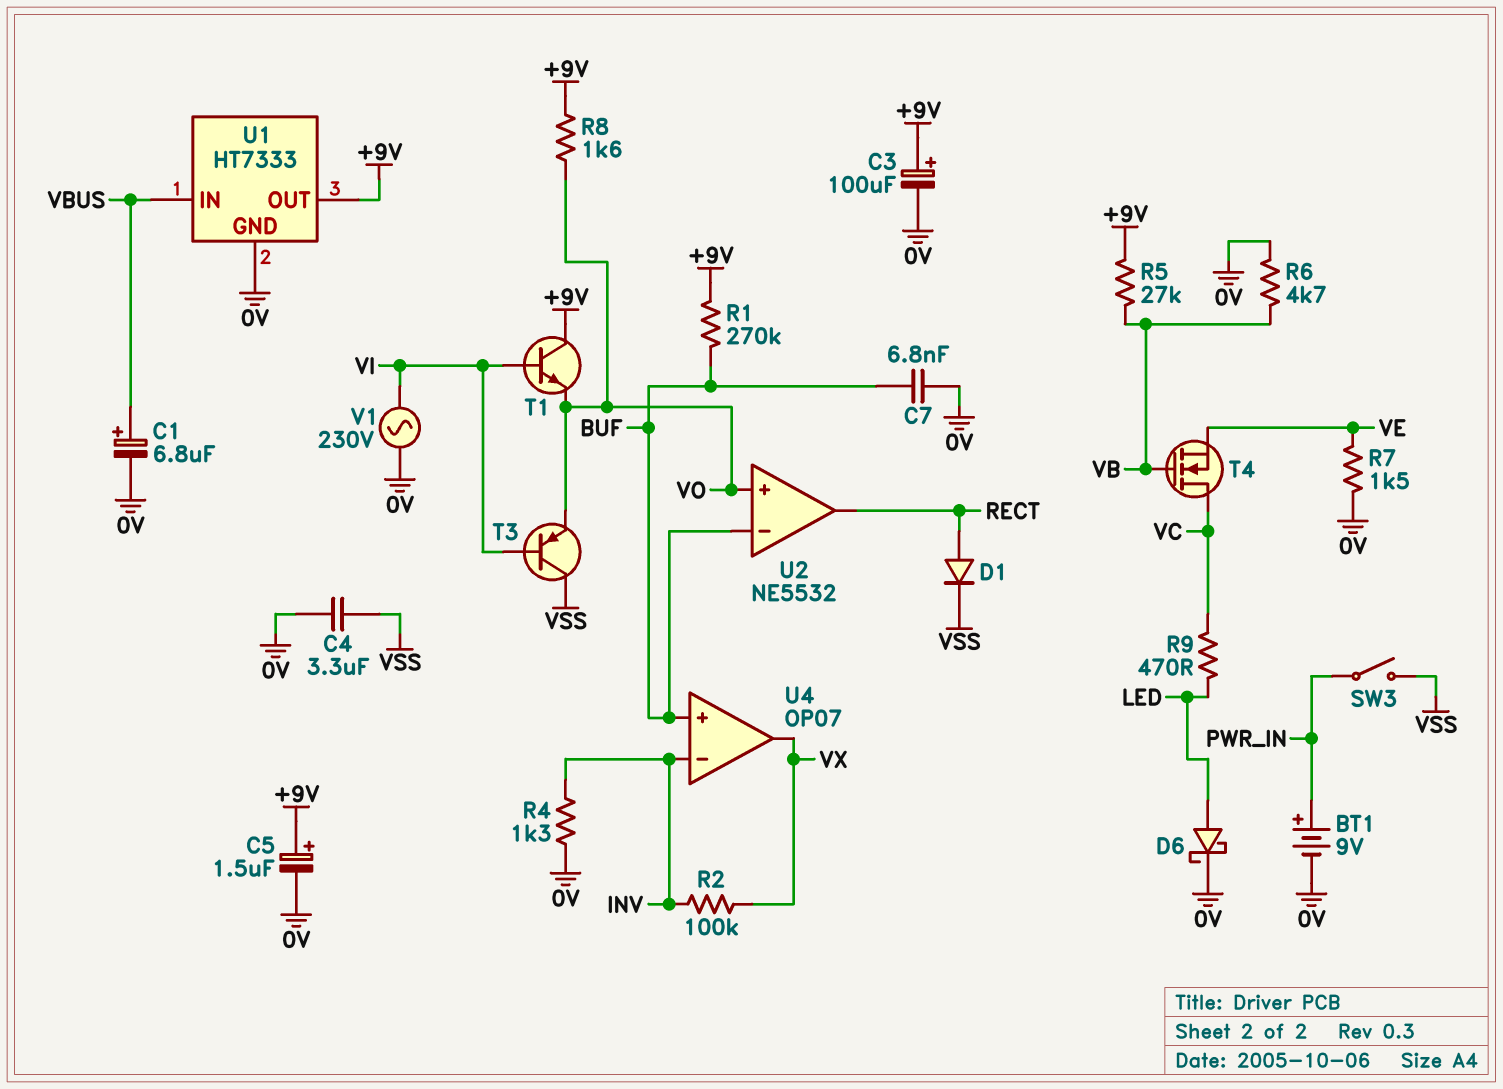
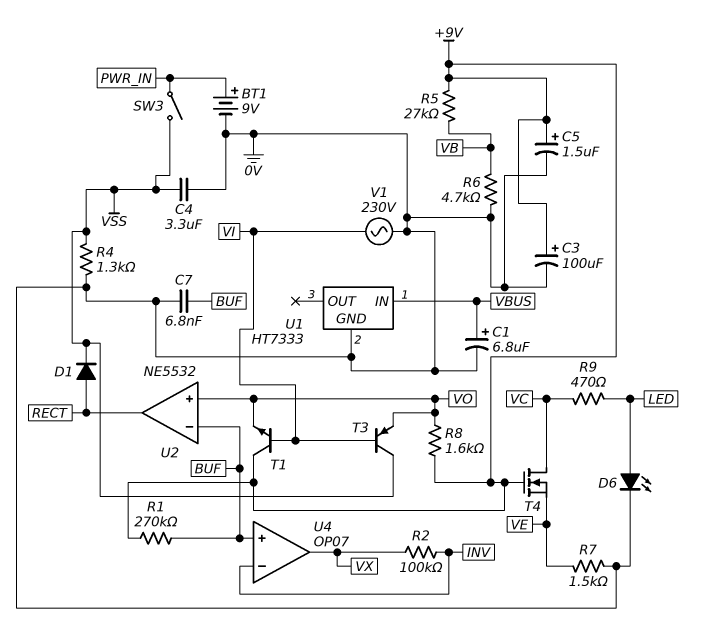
D6: schottky (A LED, K 0V) -> LED (A LED, K 0V)
R4: 1.3k (0V, INV) -> 1.3k (0V, VSS)
T4: NMOS (G VB, D VC, S VE) -> NMOS (G +9V, D VC, S VE)
U1 pin OUT: +9V -> none

